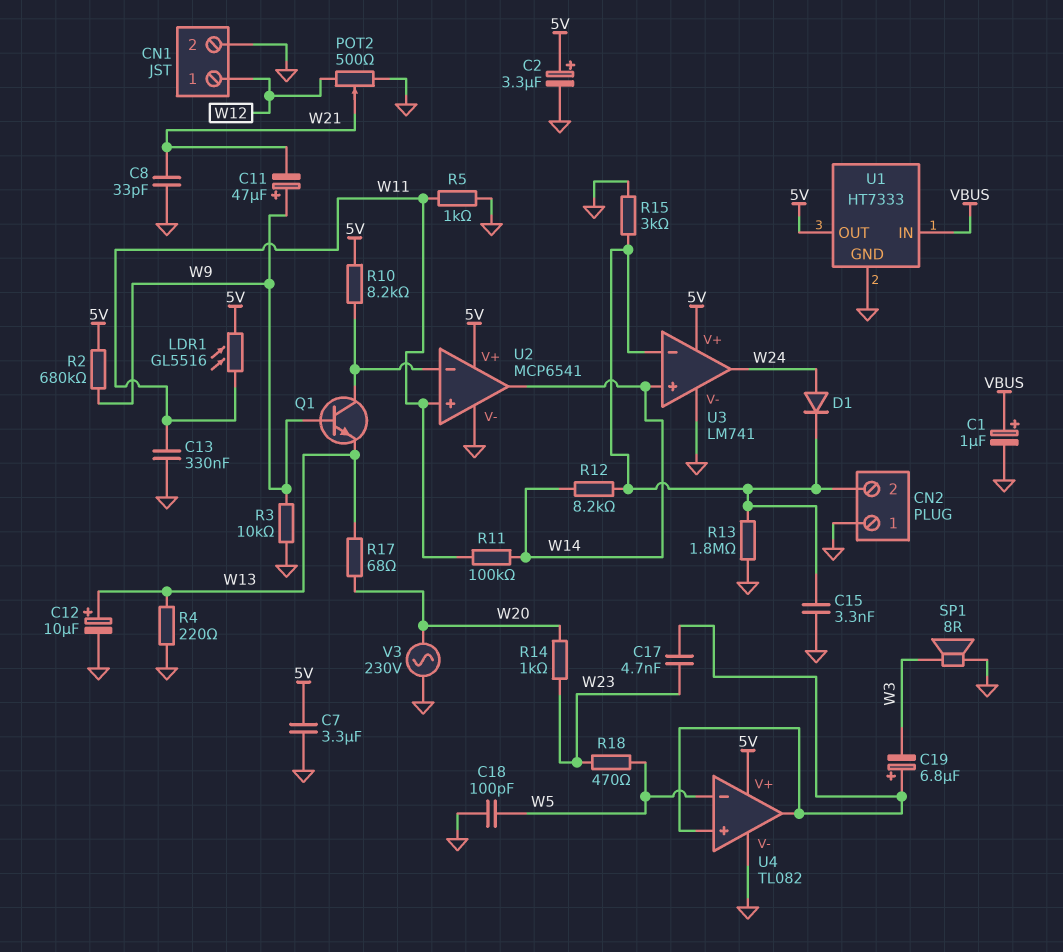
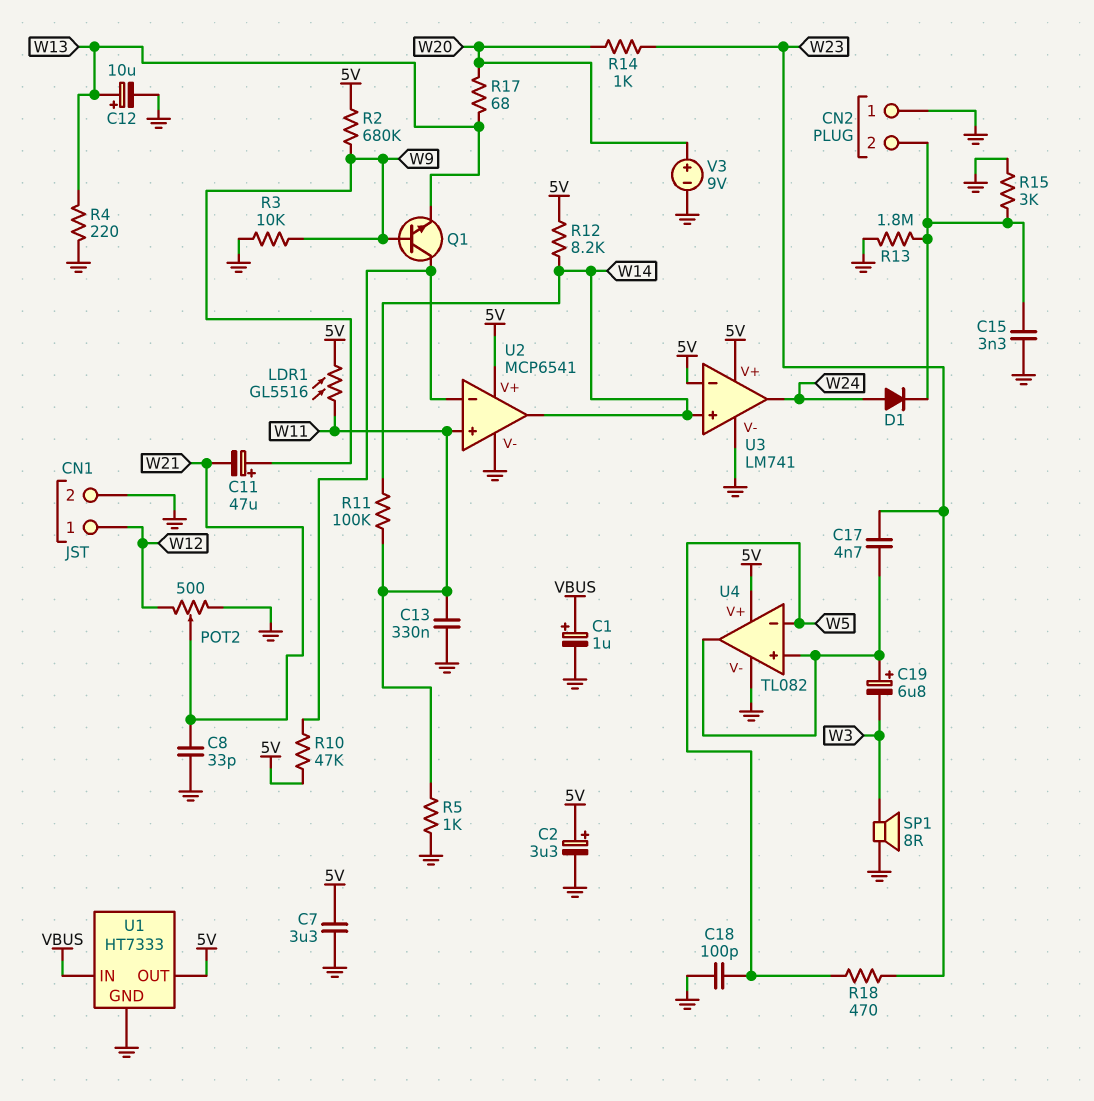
R10: 8.2k (5V, U2/in-) -> 47k (5V, U2/in-)
R12: 8.2k (CN2/2, W14) -> 8.2k (5V, W14)
U3 pin in-: CN2/2 -> 5V
V3: AC 230V (GND, W20) -> 9V (plus W20, minus GND)

